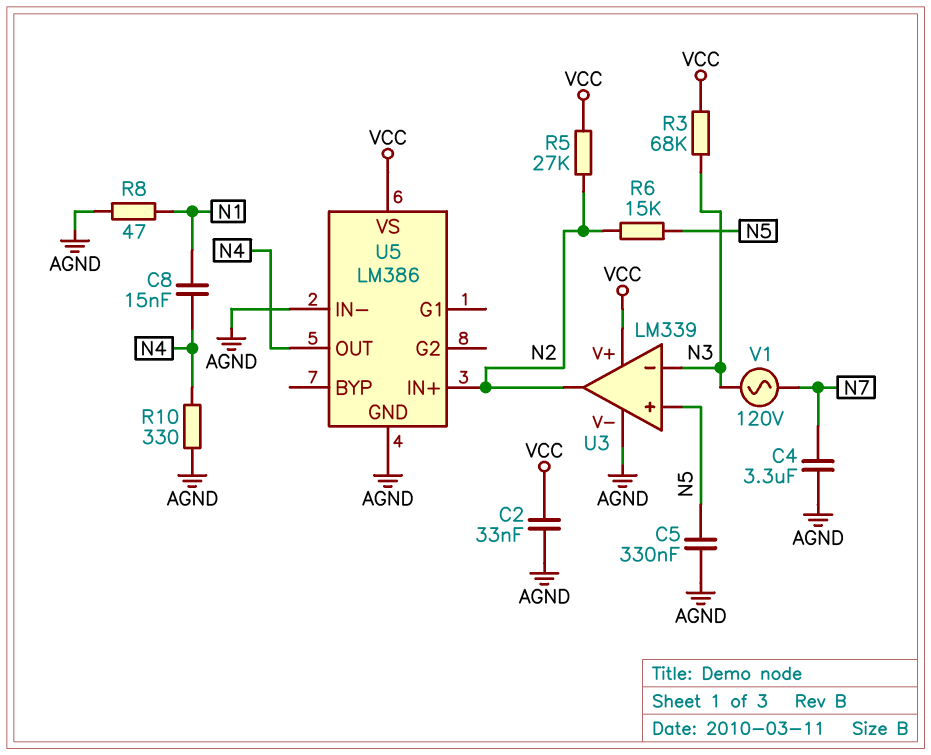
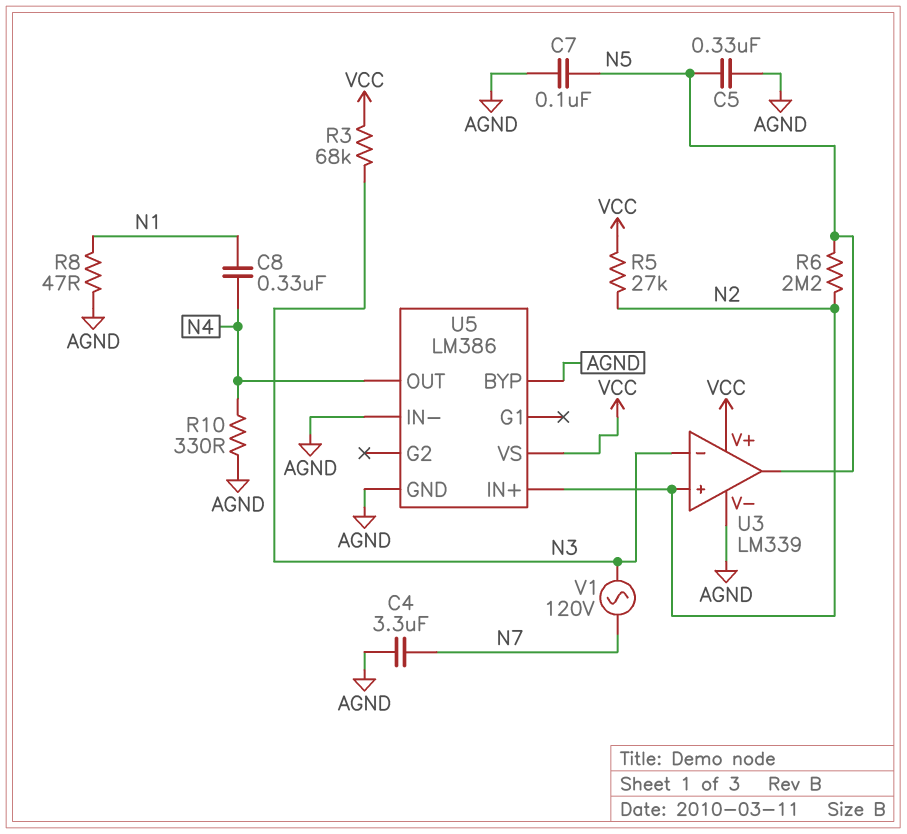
C2: 33nF (AGND, VCC) -> none
C7: none -> 100nF (AGND, N5)
C8: 15nF (N1, N4) -> 330nF (N1, N4)
R6: 15k (N2, N5) -> 2.2M (N2, N5)
U3 pin in+: N5 -> N2
U3 pin out: N2 -> N5
U5 pin BYP: none -> AGND

